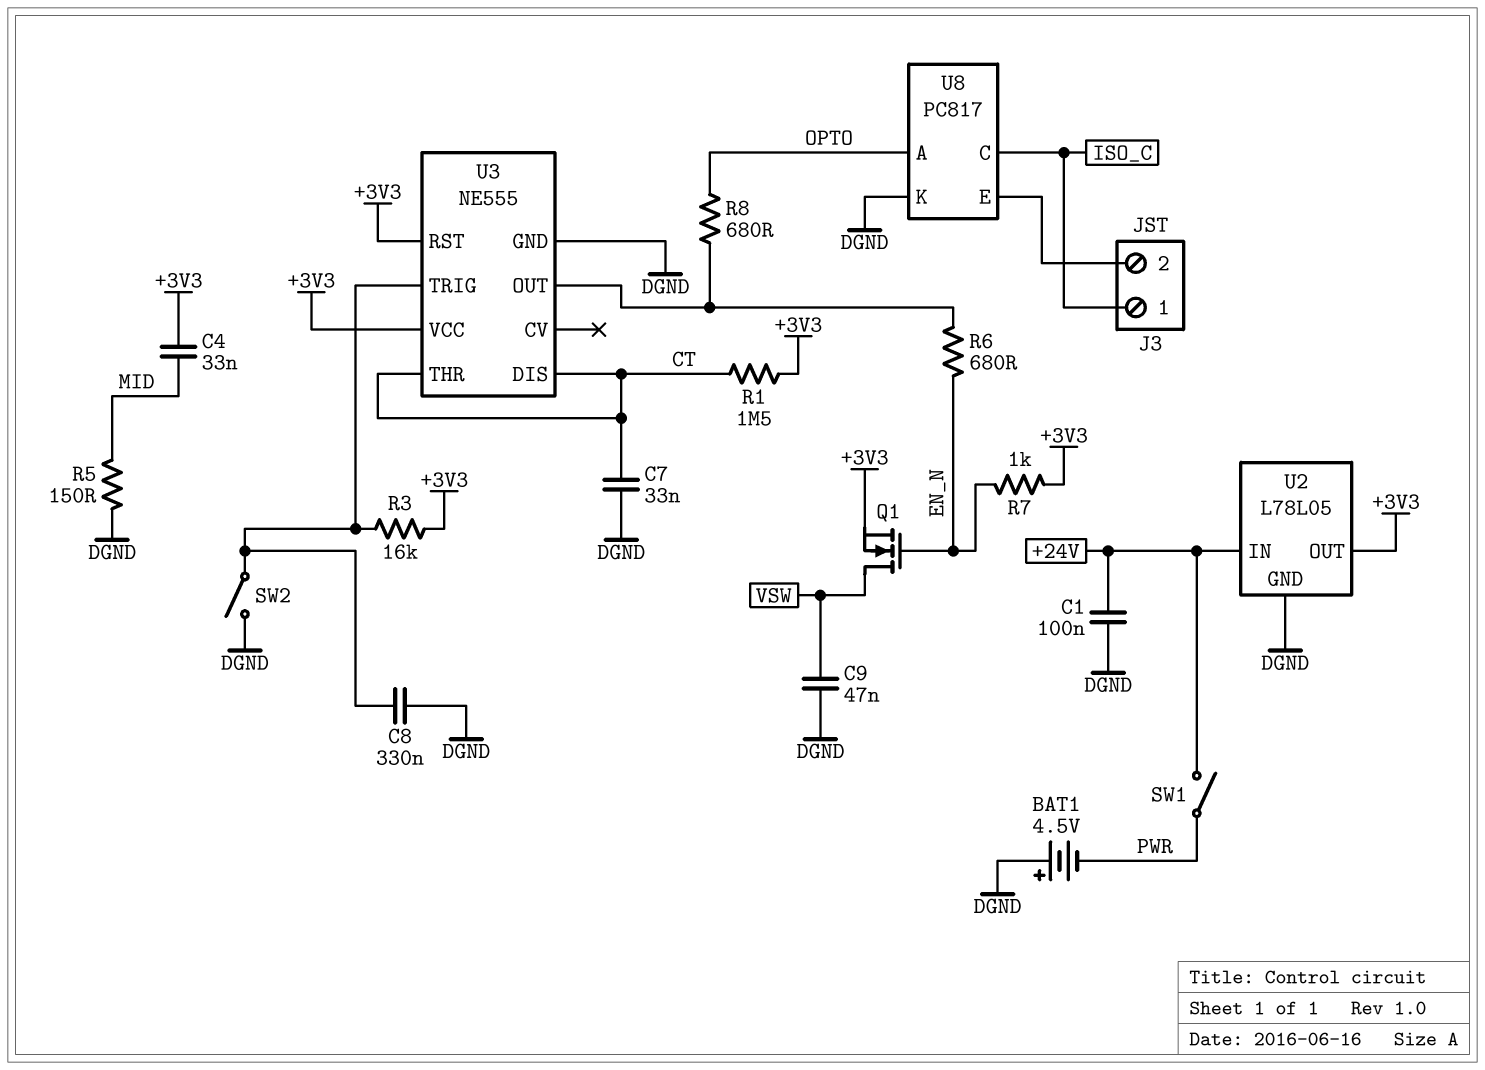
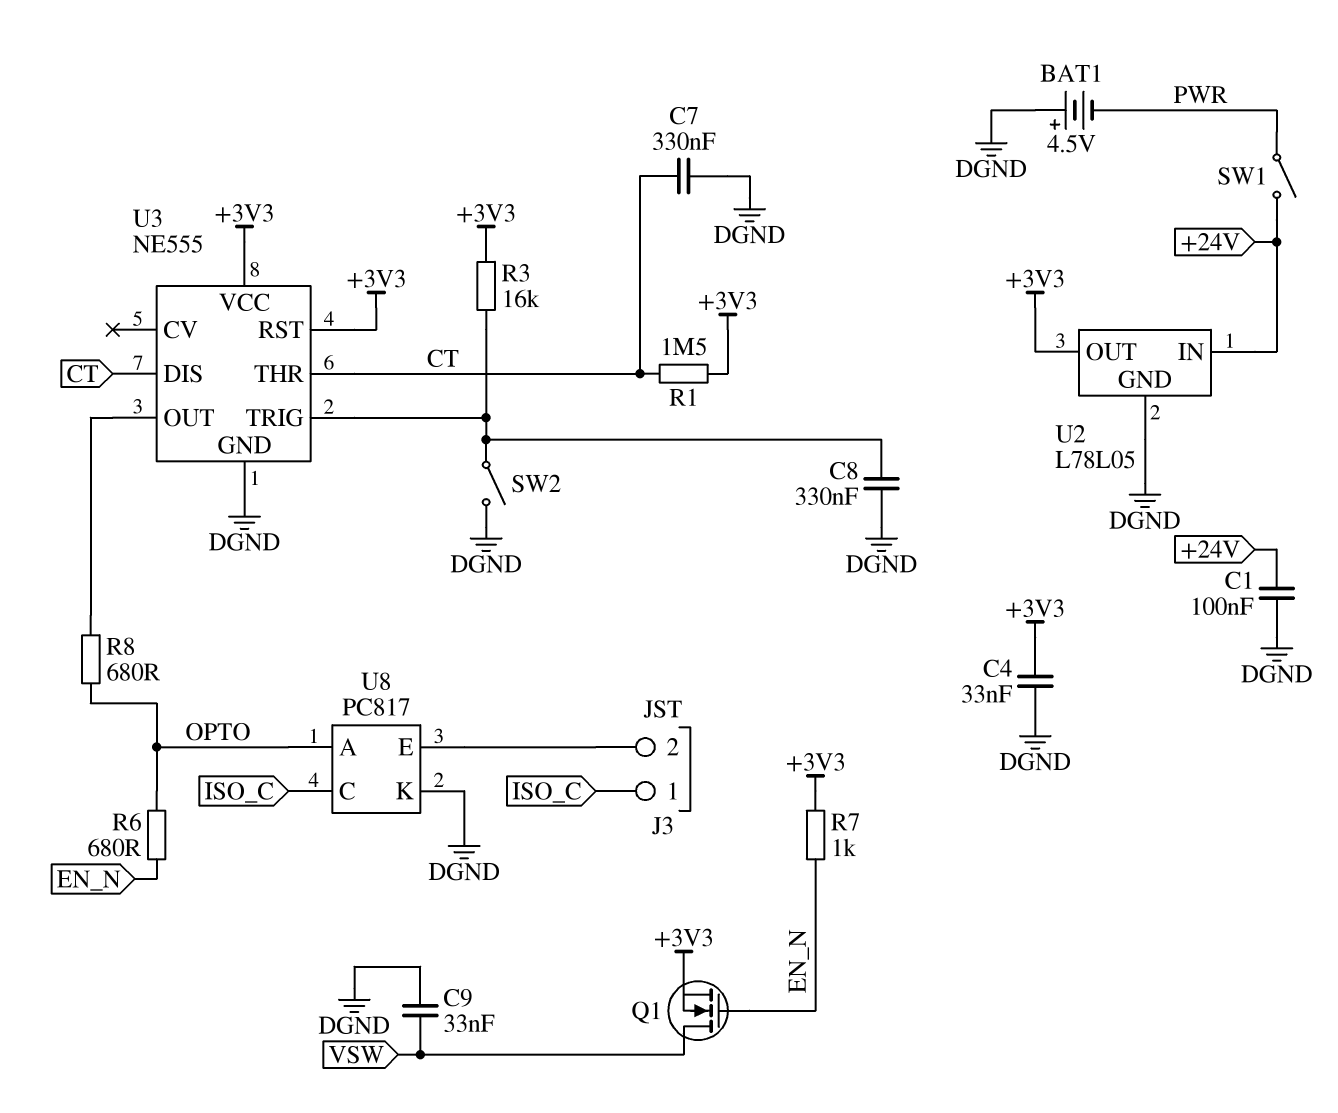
C4: 33nF (+3V3, MID) -> 33nF (+3V3, DGND)
C7: 33nF (CT, DGND) -> 330nF (CT, DGND)
C9: 47nF (DGND, VSW) -> 33nF (DGND, VSW)
R5: 150 (DGND, MID) -> none
R6: 680 (EN_N, U3/OUT) -> 680 (EN_N, OPTO)

